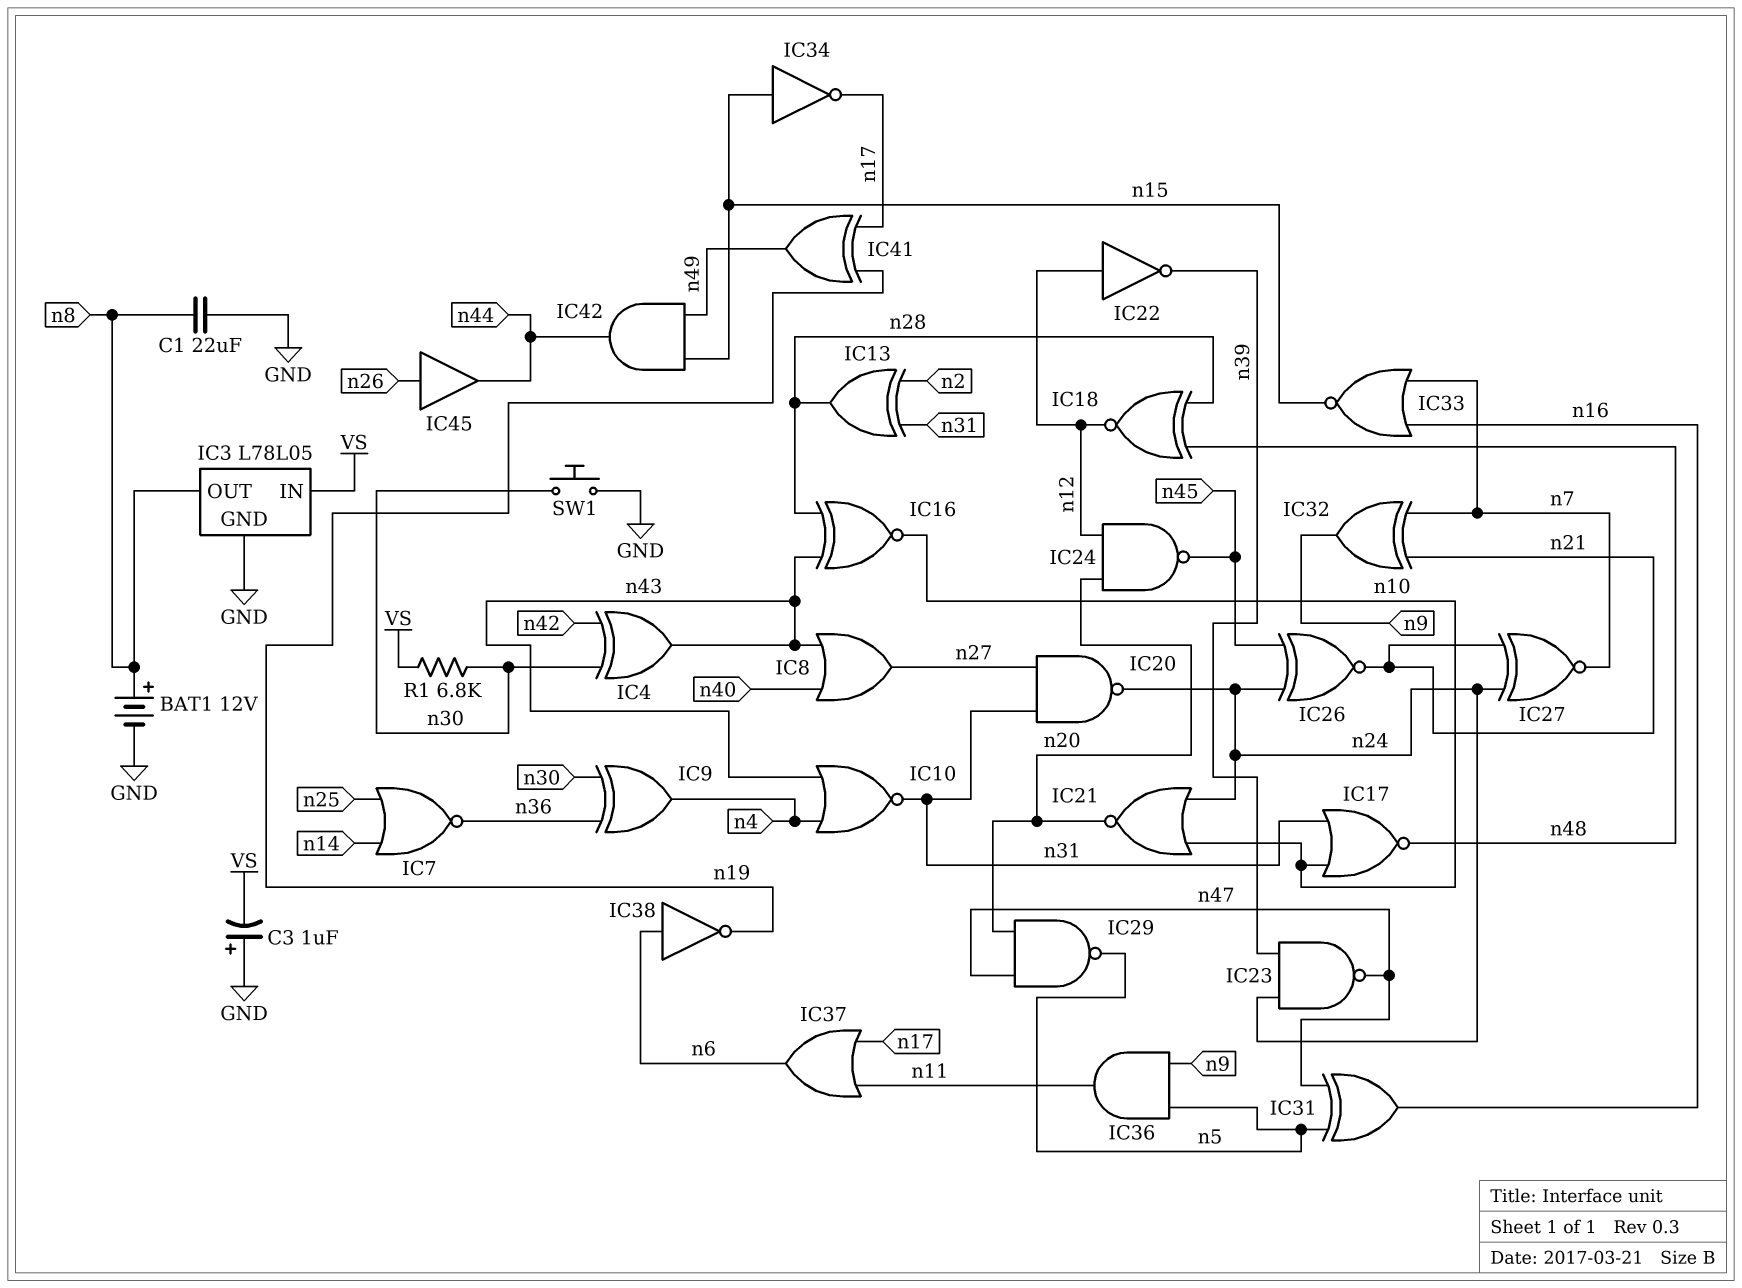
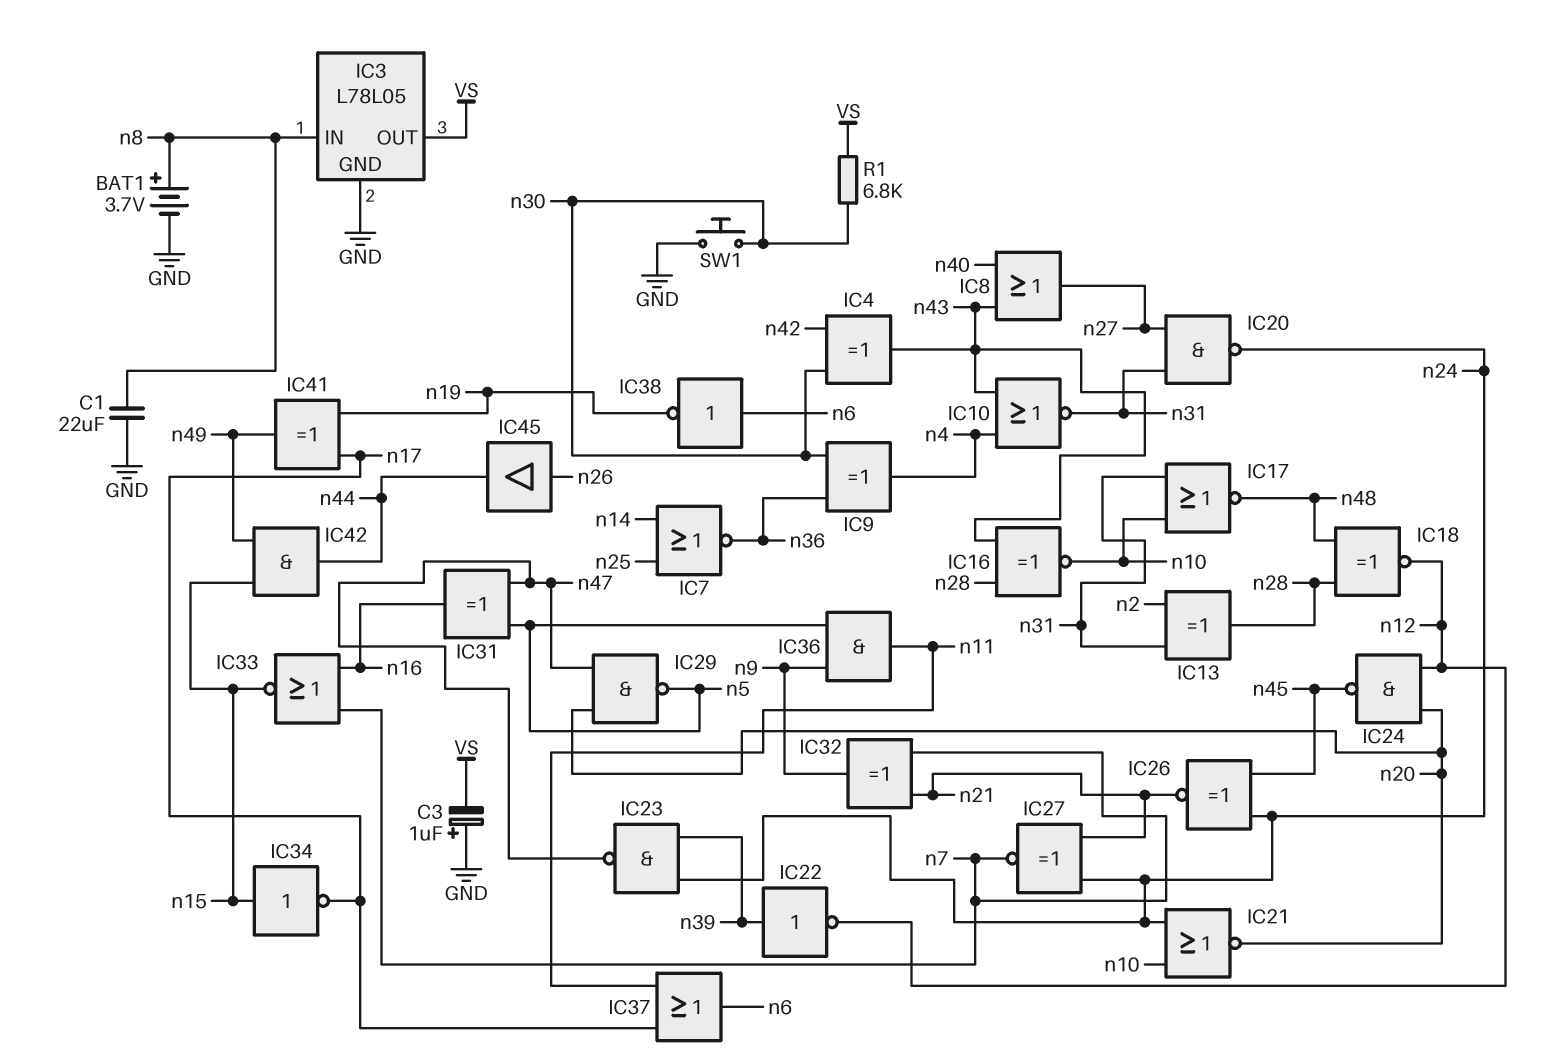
BAT1: 12V (plus n8, minus GND) -> 3.7V (plus n8, minus GND)
IC3 pin IN: VS -> n8
IC3 pin OUT: n8 -> VS
IC22: NOT (in n12, out n39) -> NOT (in n39, out n12)

